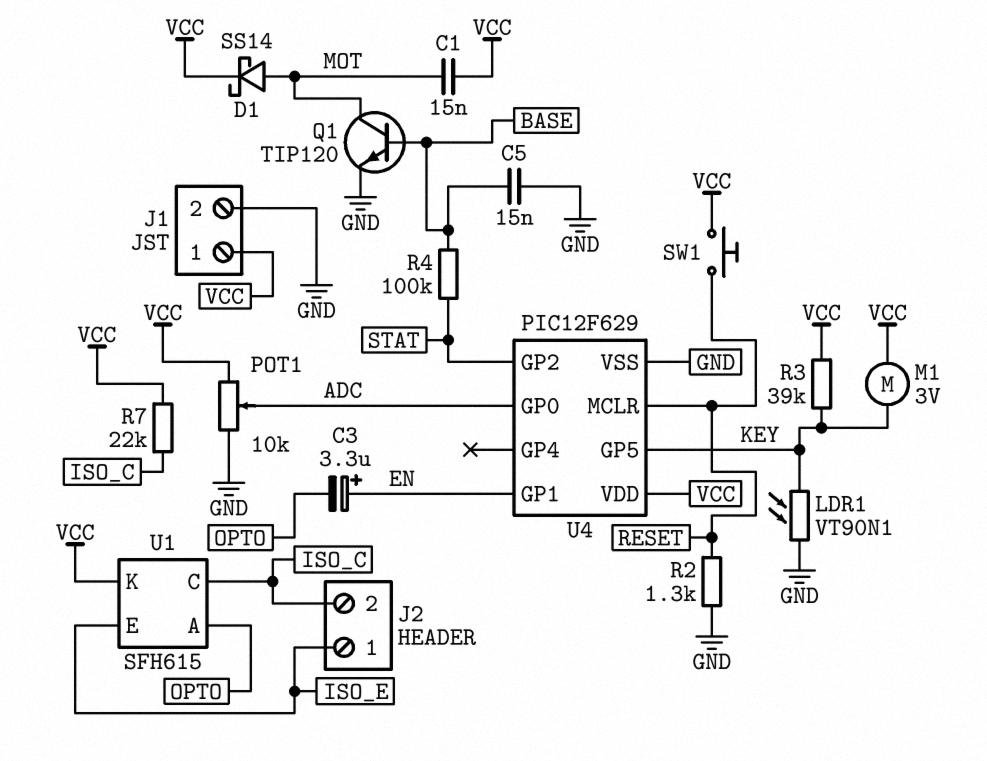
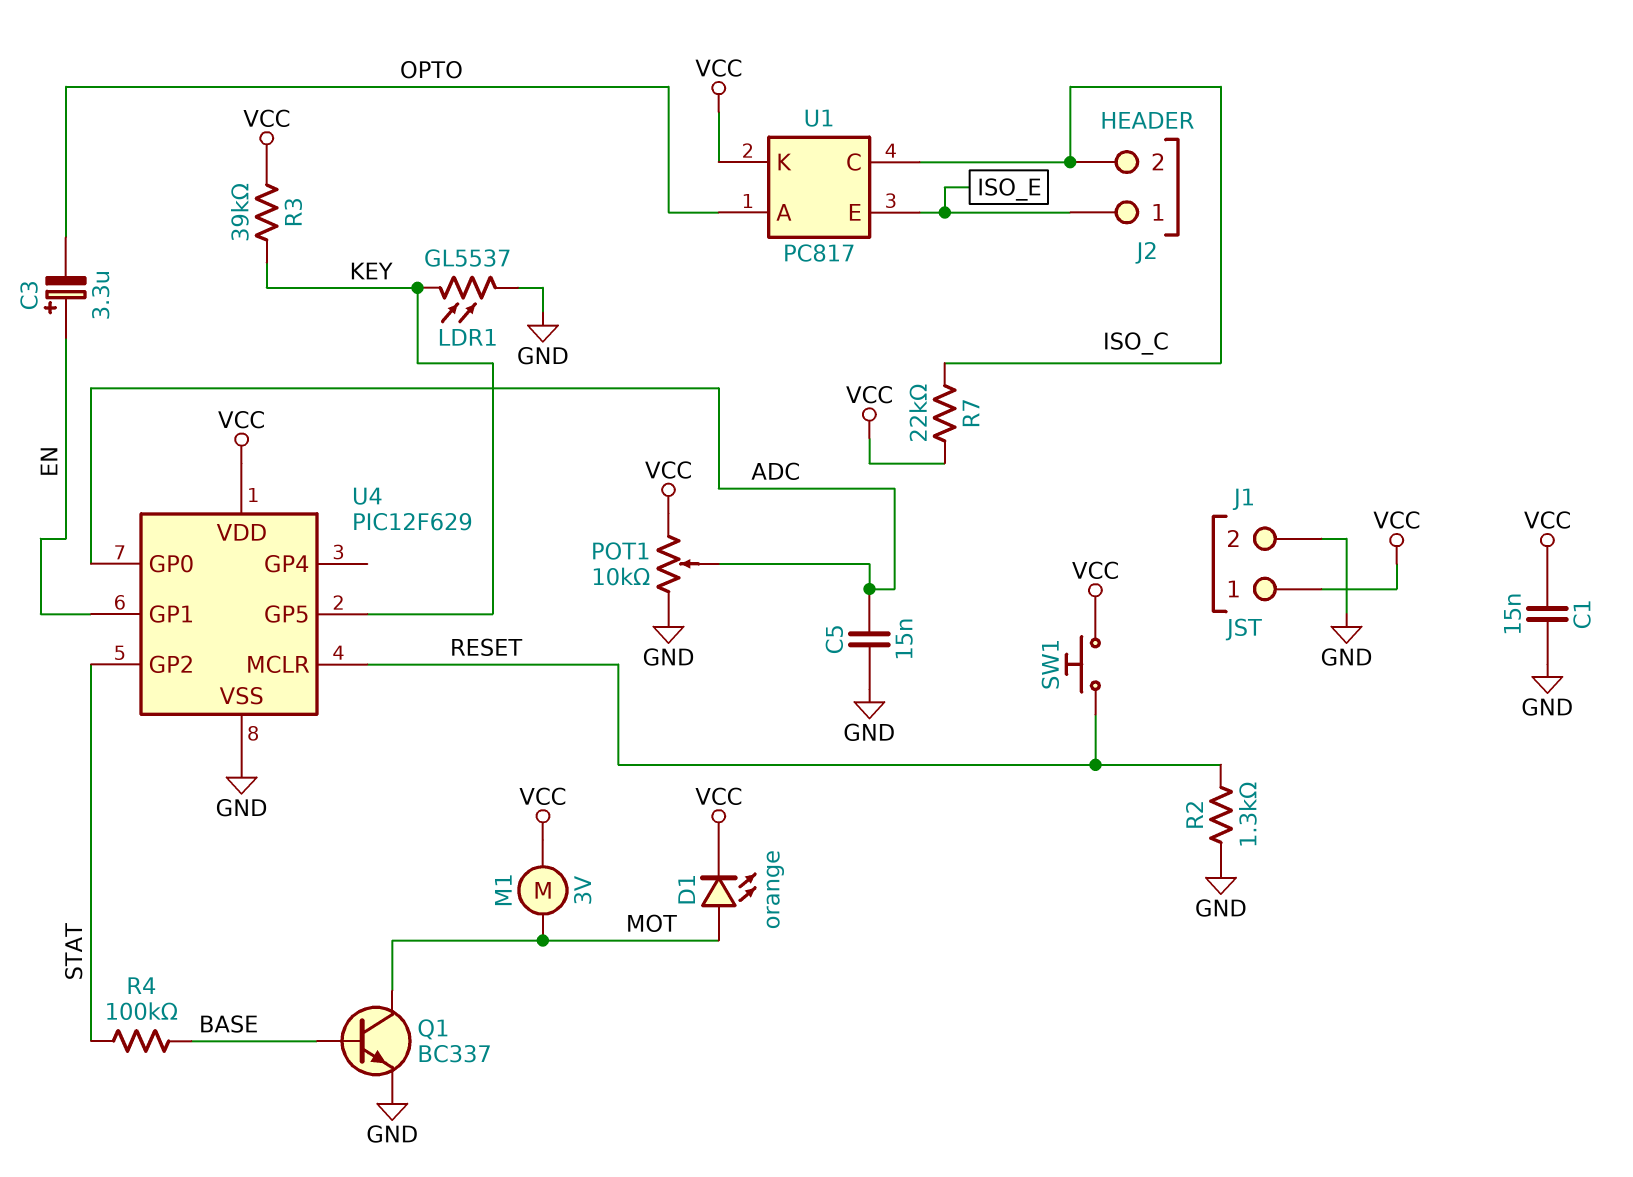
C1: 15nF (MOT, VCC) -> 15nF (GND, VCC)
C5: 15nF (BASE, GND) -> 15nF (ADC, GND)
D1: schottky SS14 (A MOT, K VCC) -> LED orange (A MOT, K VCC)
LDR1: VT90N1 (GND, KEY) -> GL5537 (GND, KEY)
M1: motor 3V (KEY, VCC) -> motor 3V (MOT, VCC)
Q1: NPN TIP120 (B BASE, C MOT, E GND) -> NPN BC337 (B BASE, C MOT, E GND)
U1: SFH615 -> PC817

